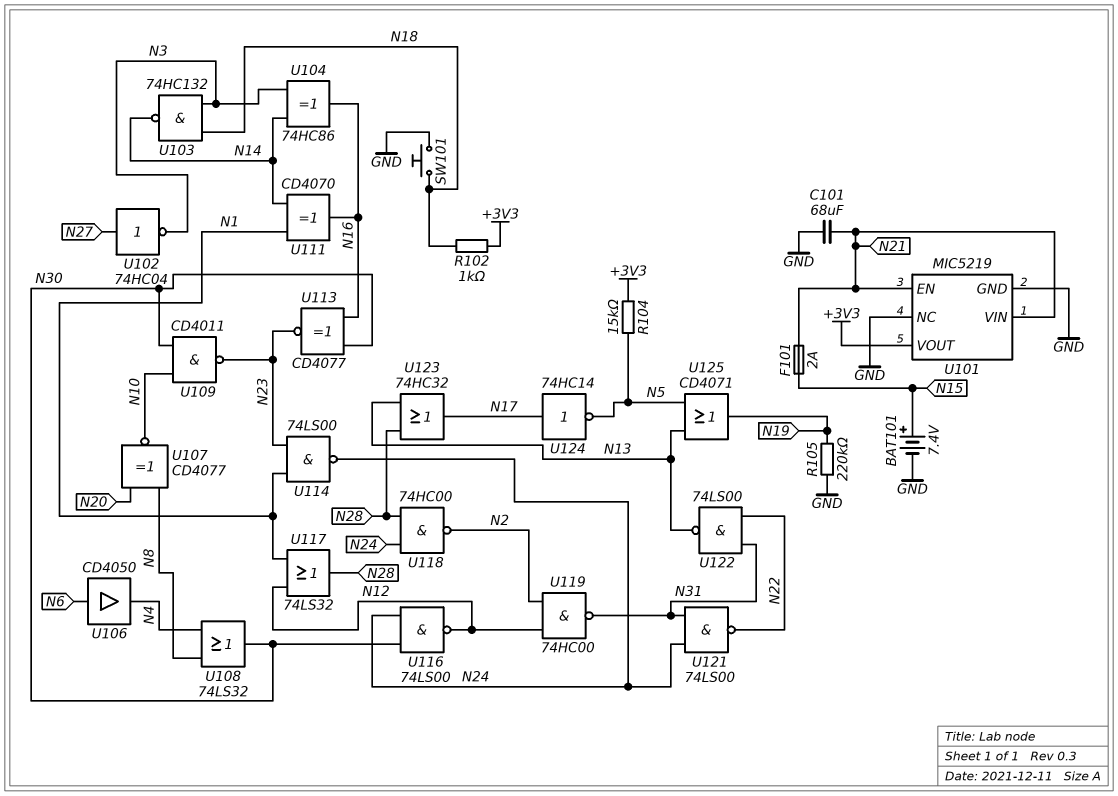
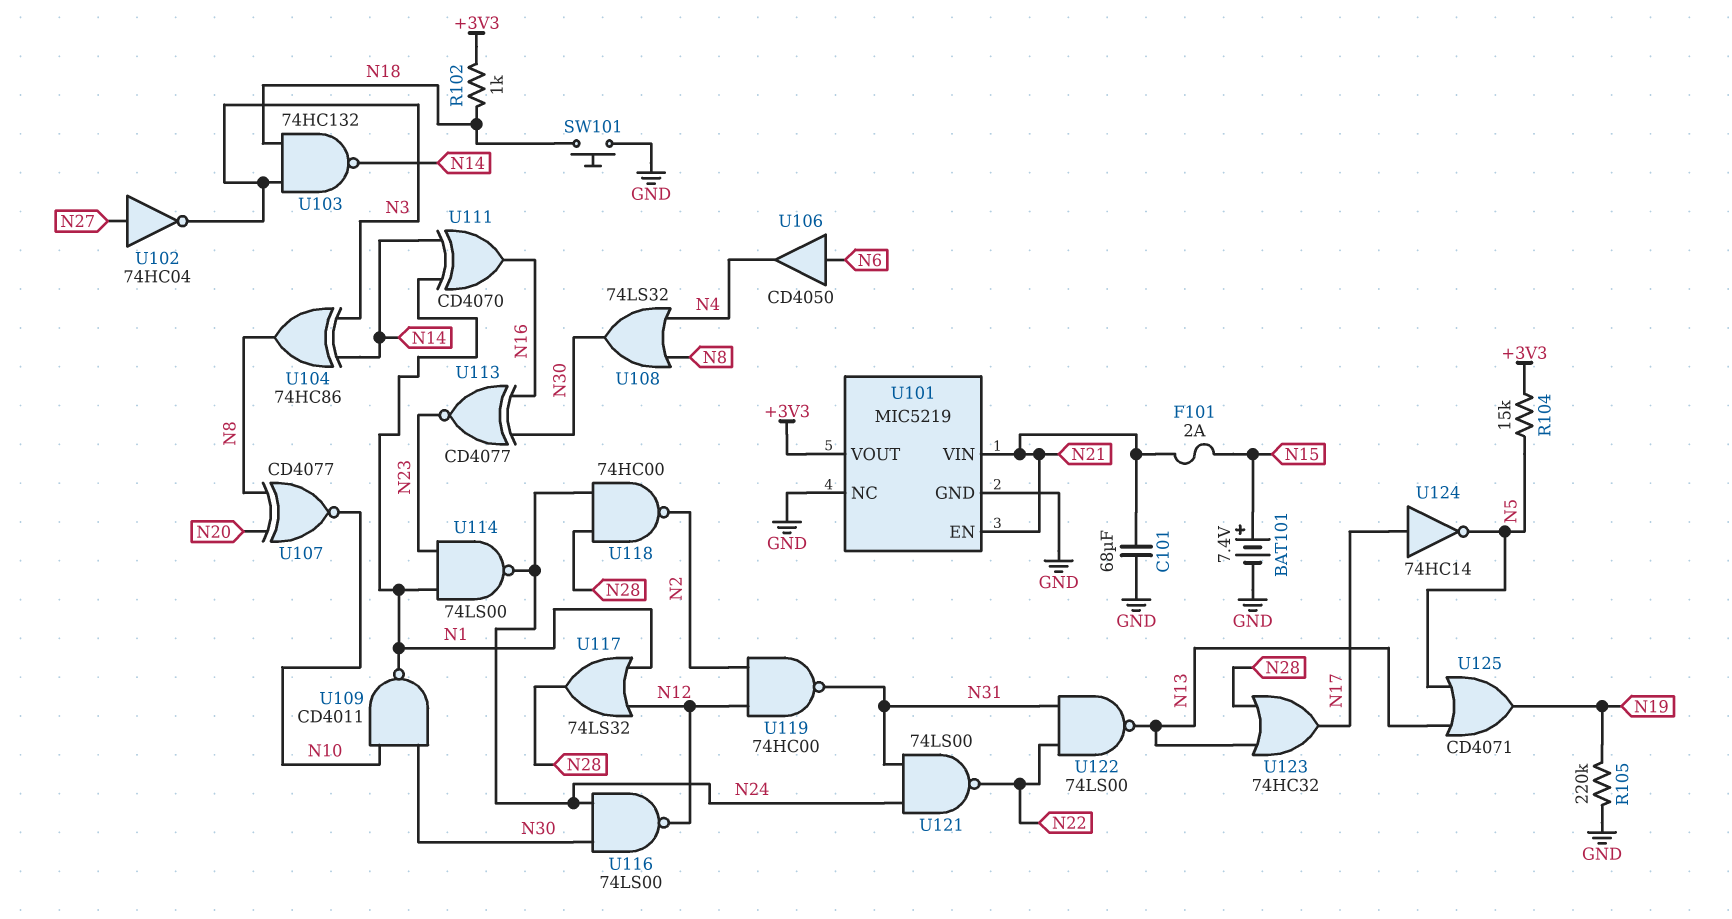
U104: XOR 74HC86 (in N3, in N14, out N16) -> XOR 74HC86 (in N3, in N14, out N8)
U109: NAND CD4011 (in N10, in N30, out N23) -> NAND CD4011 (in N10, in N30, out N1)

